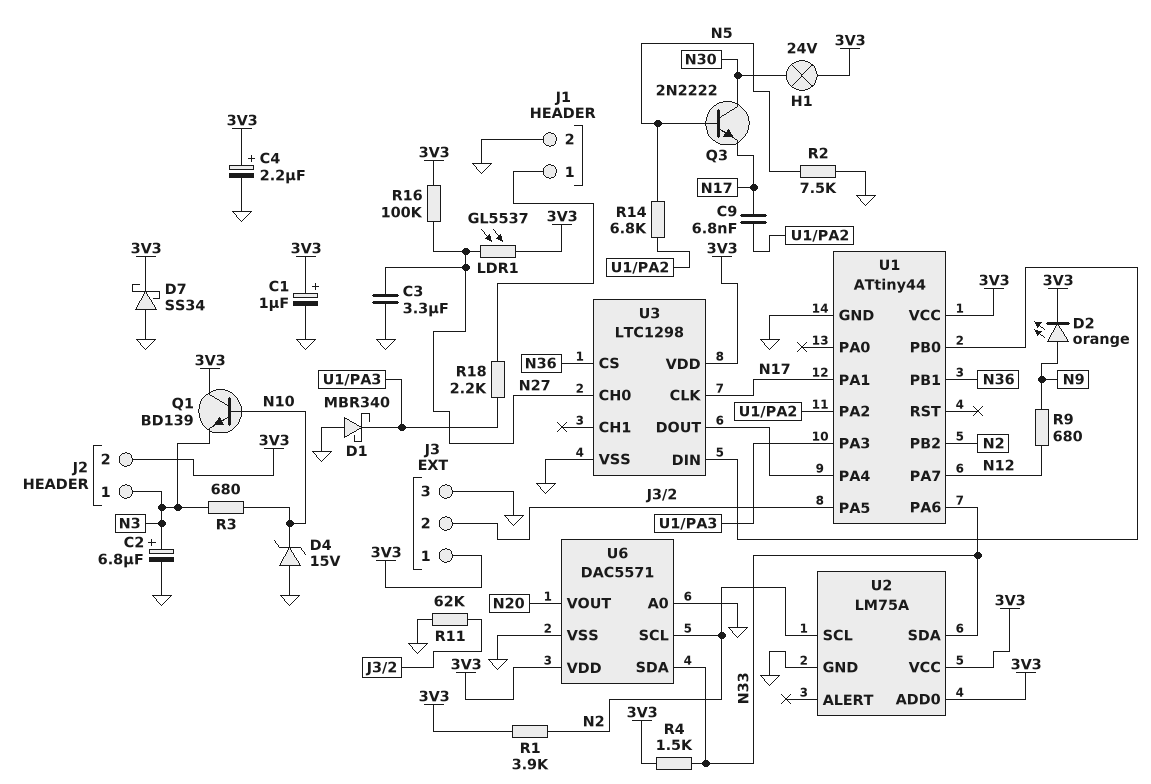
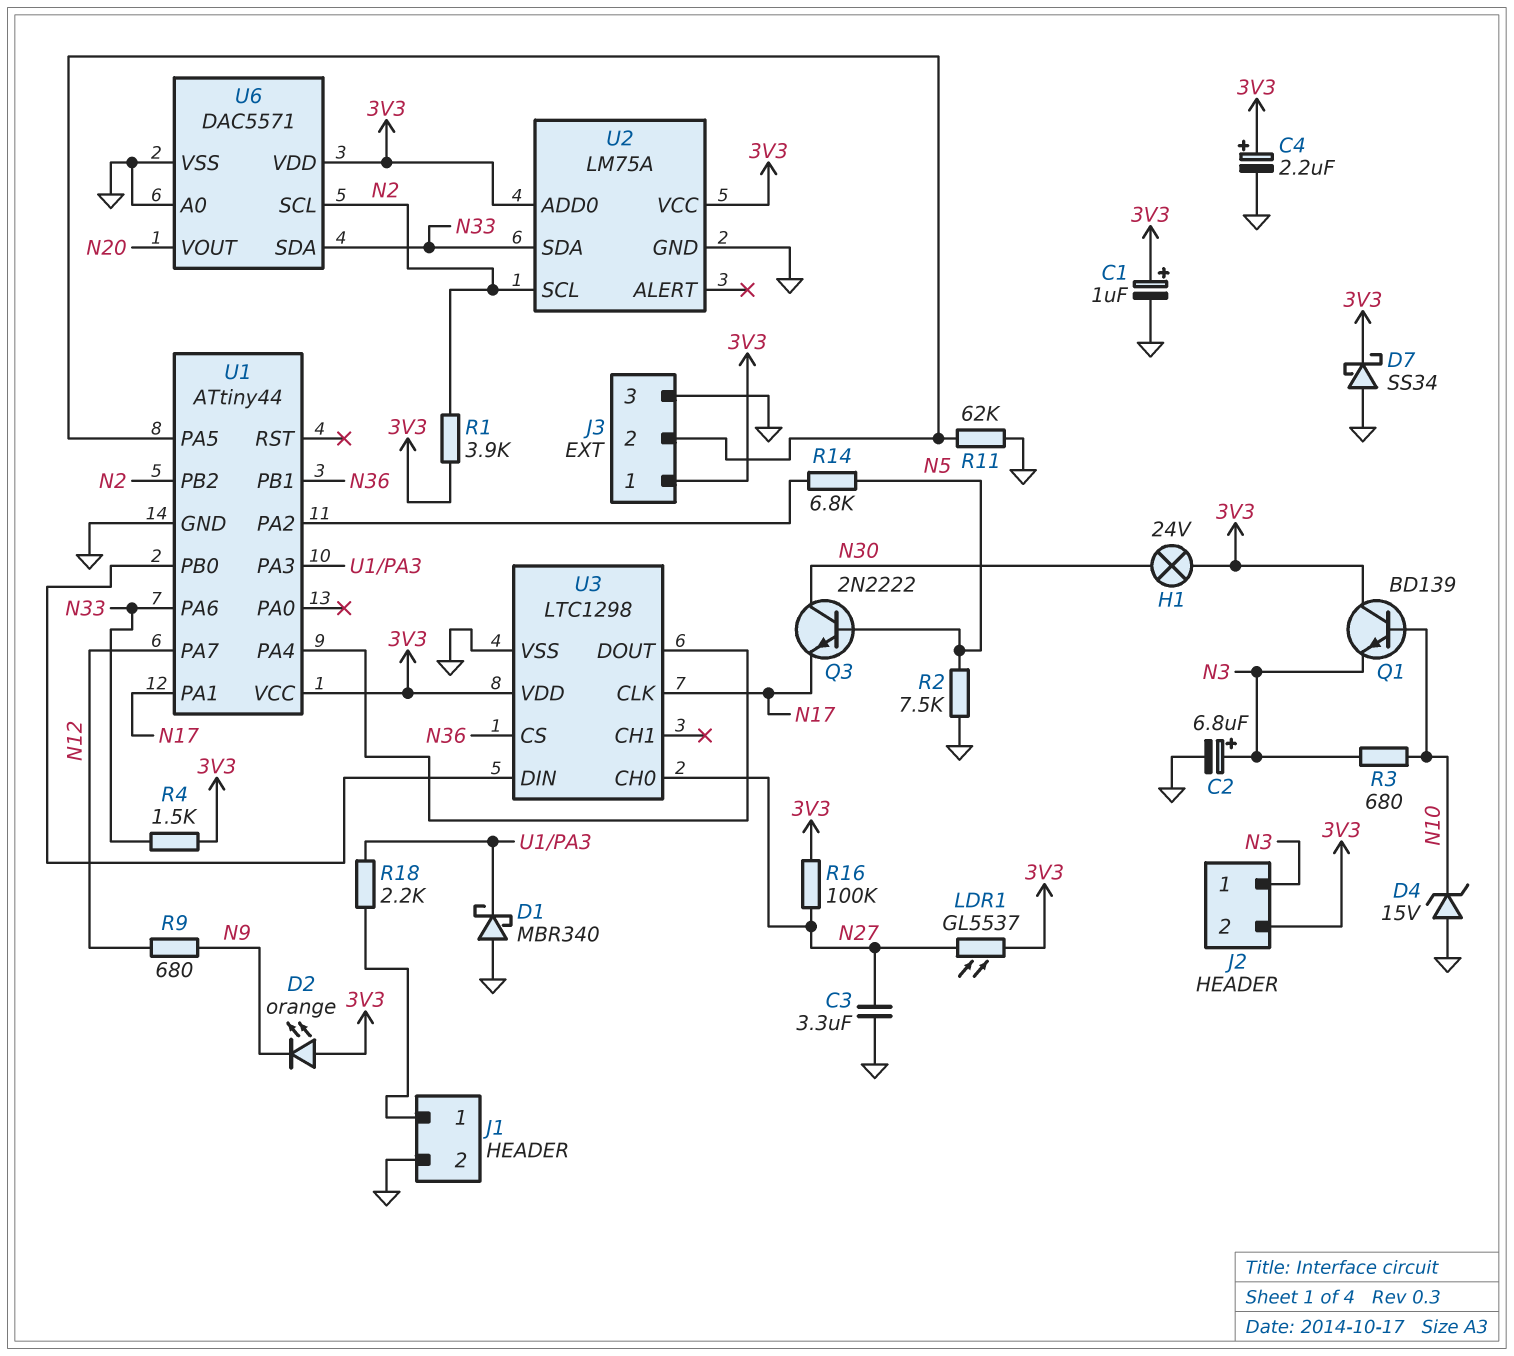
C9: 6.8nF (N17, U1/PA2) -> none
D2: LED orange (A N9, K 3V3) -> LED orange (A 3V3, K N9)

